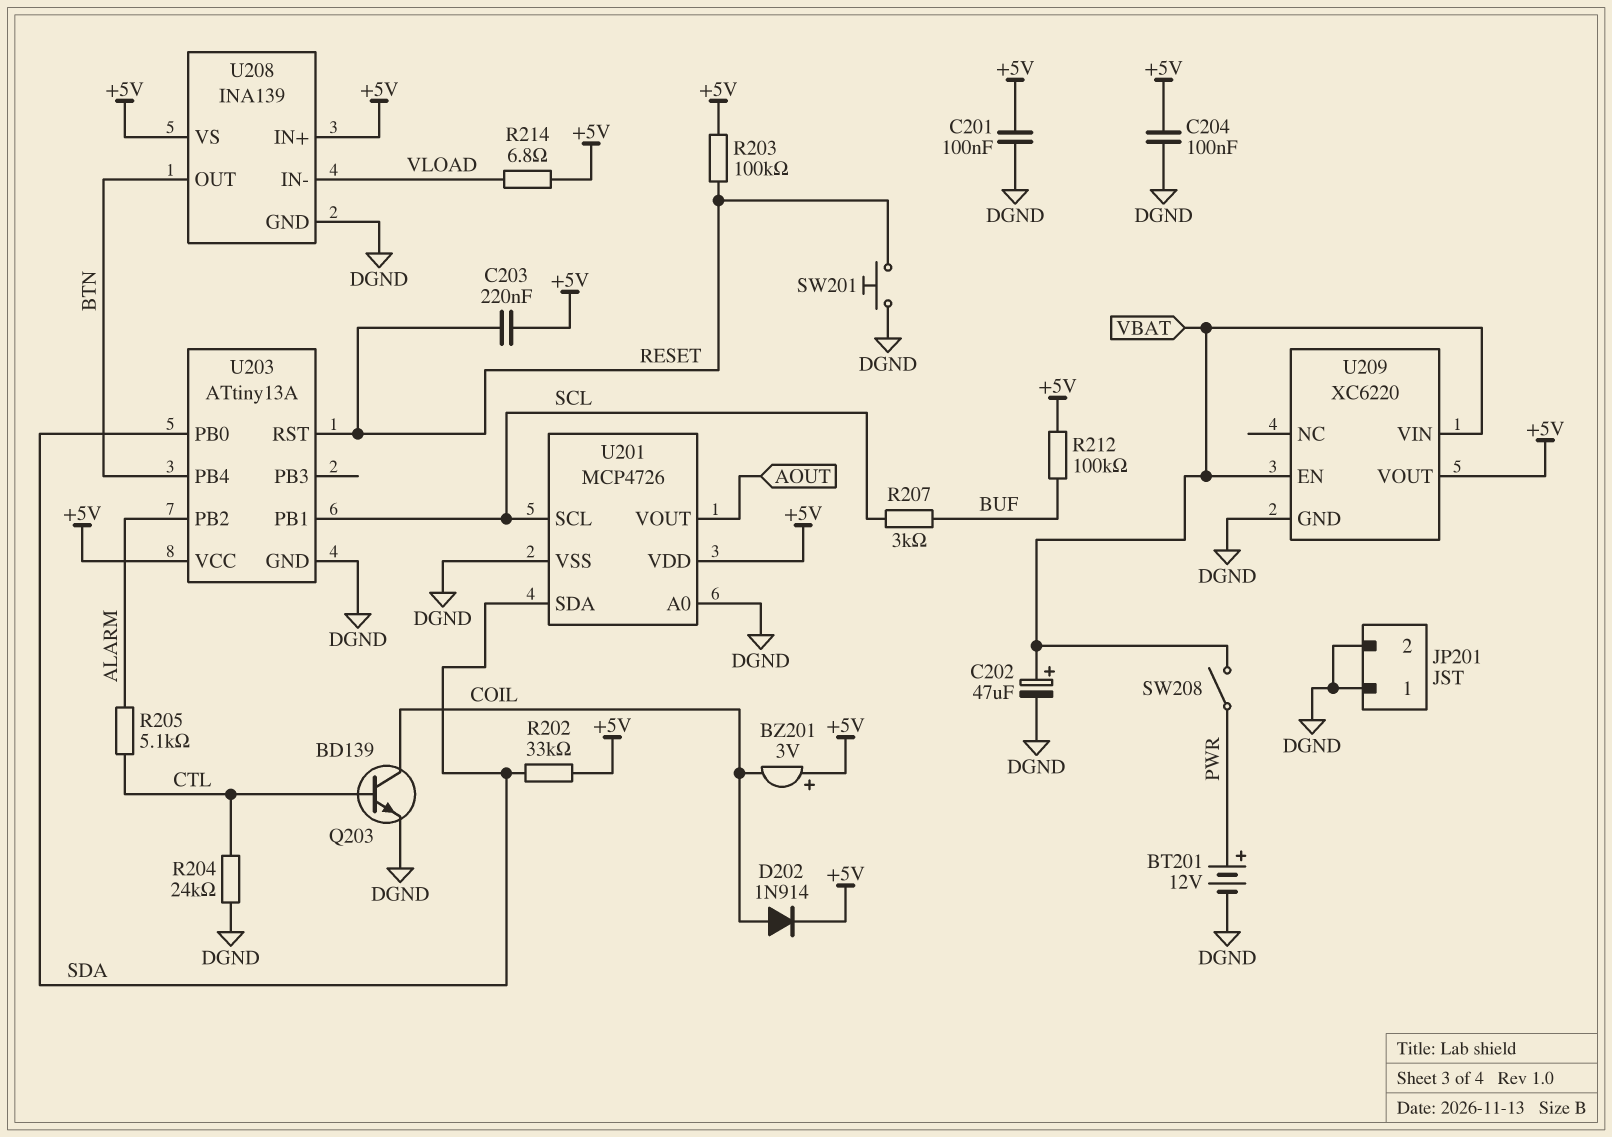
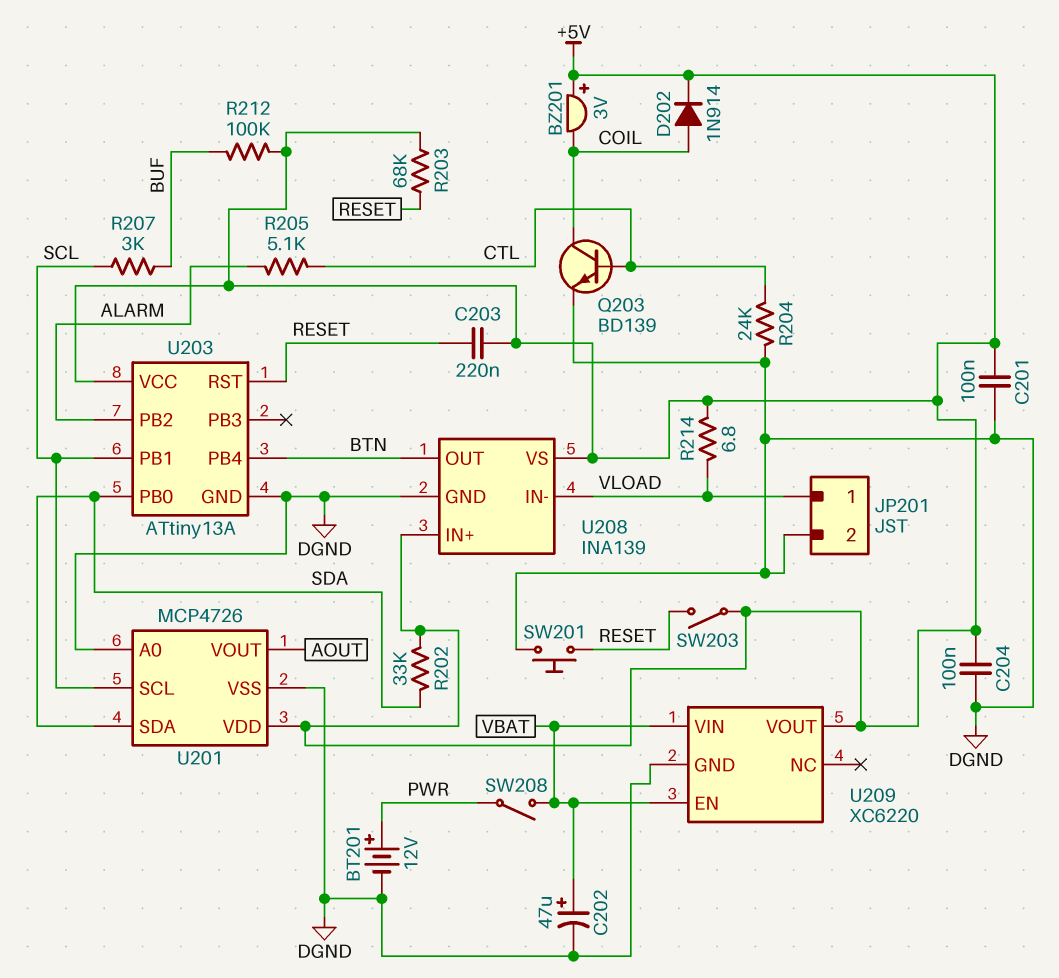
JP201 pin 1: DGND -> VLOAD
R203: 100k (+5V, RESET) -> 68k (+5V, RESET)
SW203: none -> switch (+5V, RESET)

